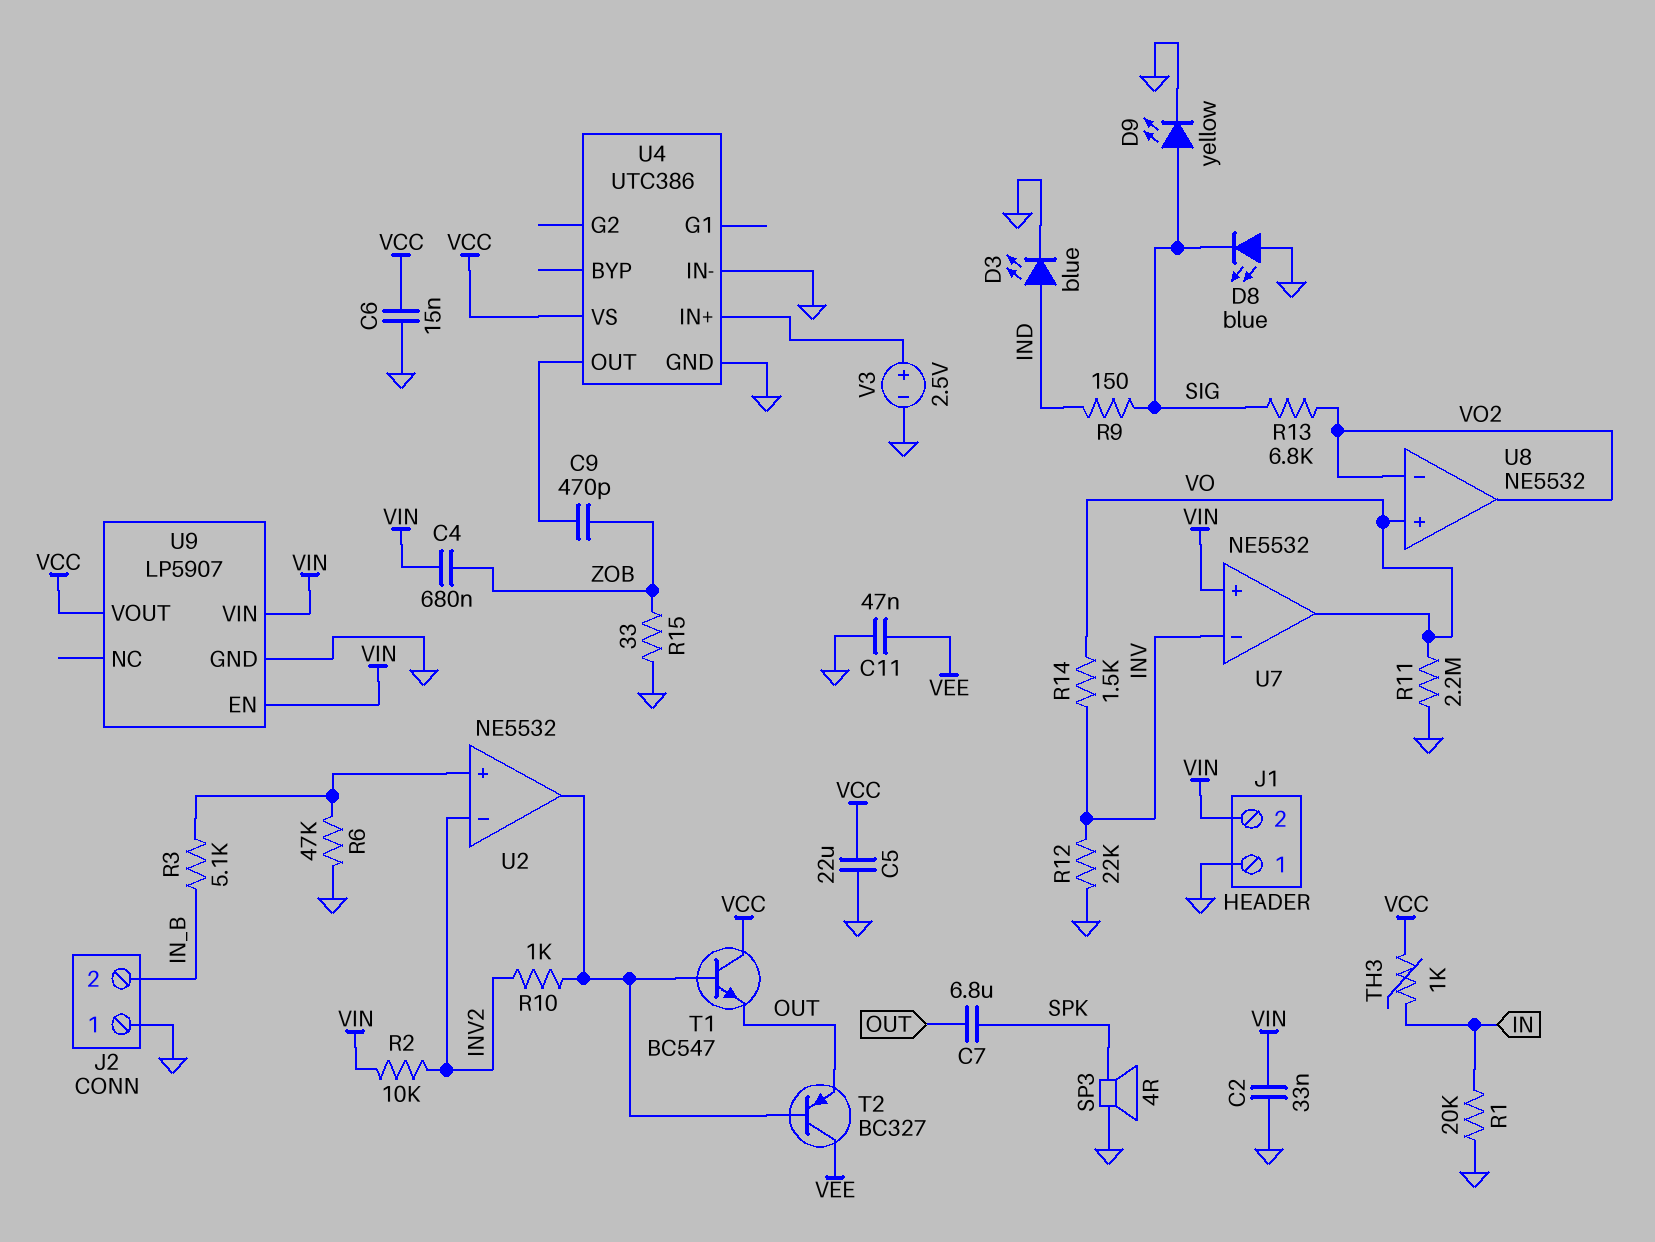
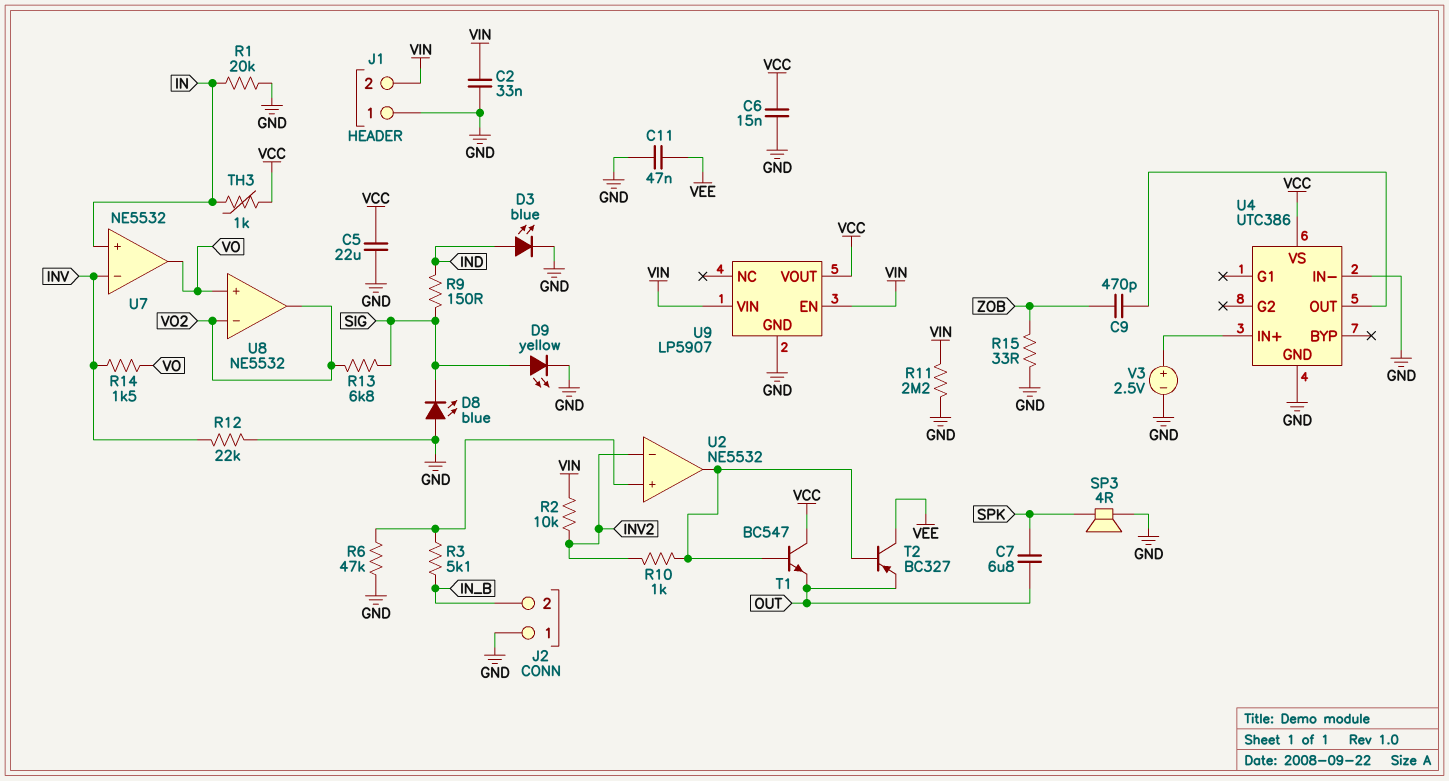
C4: 680nF (VIN, ZOB) -> none
R11: 2.2M (GND, VO) -> 2.2M (GND, VIN)
U7 pin in+: VIN -> IN

